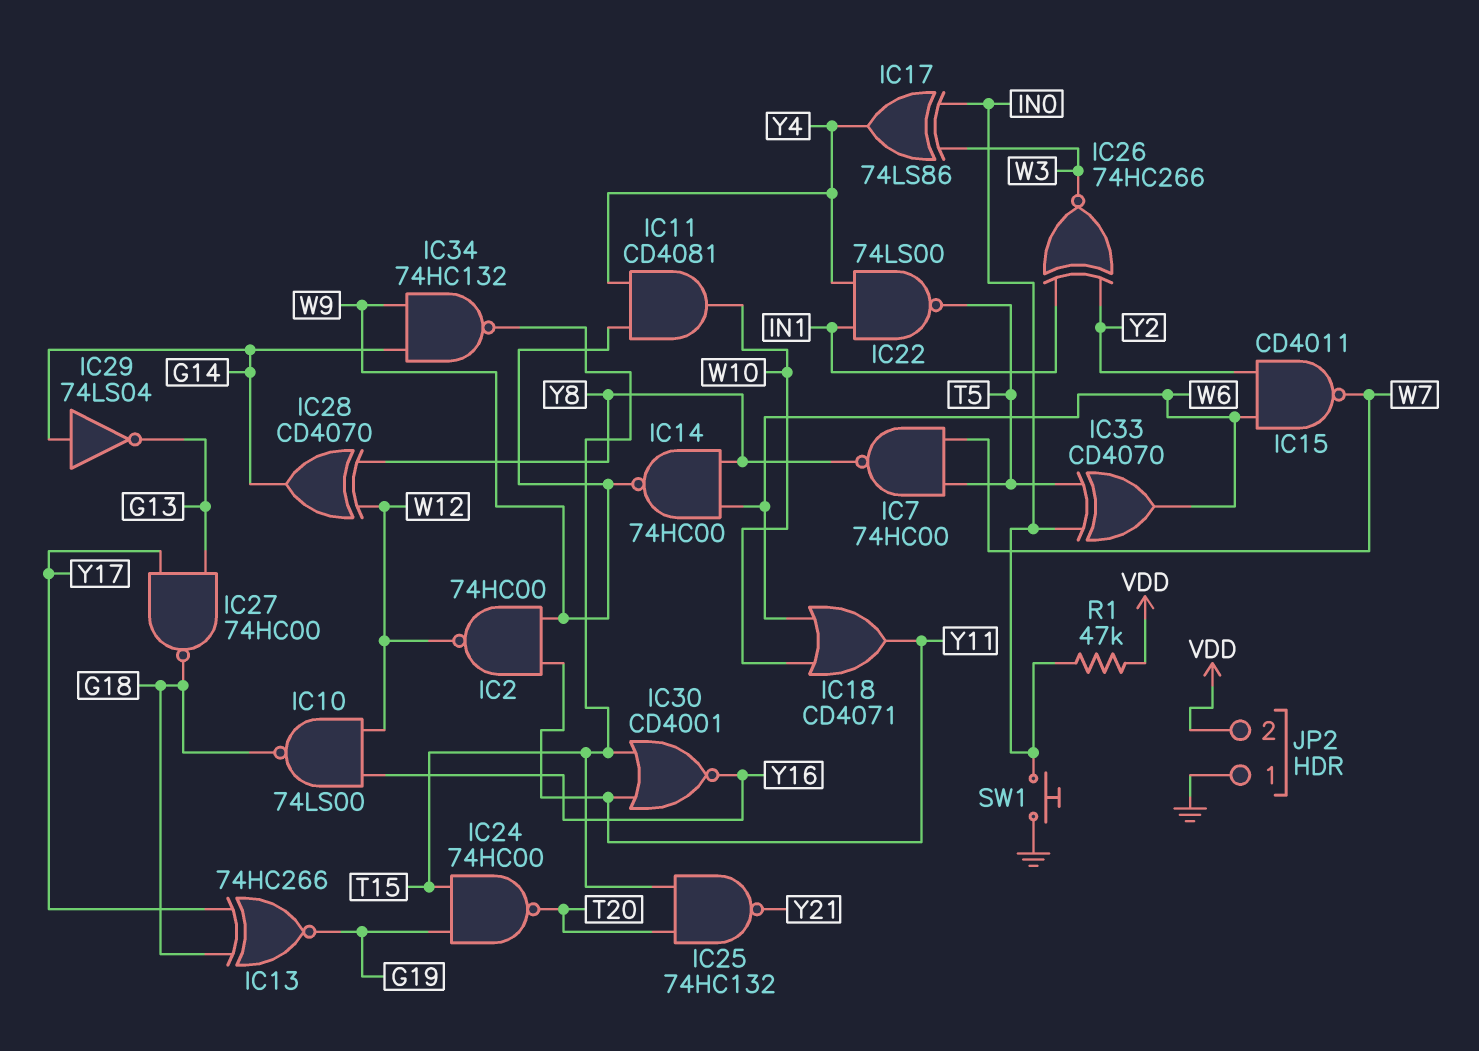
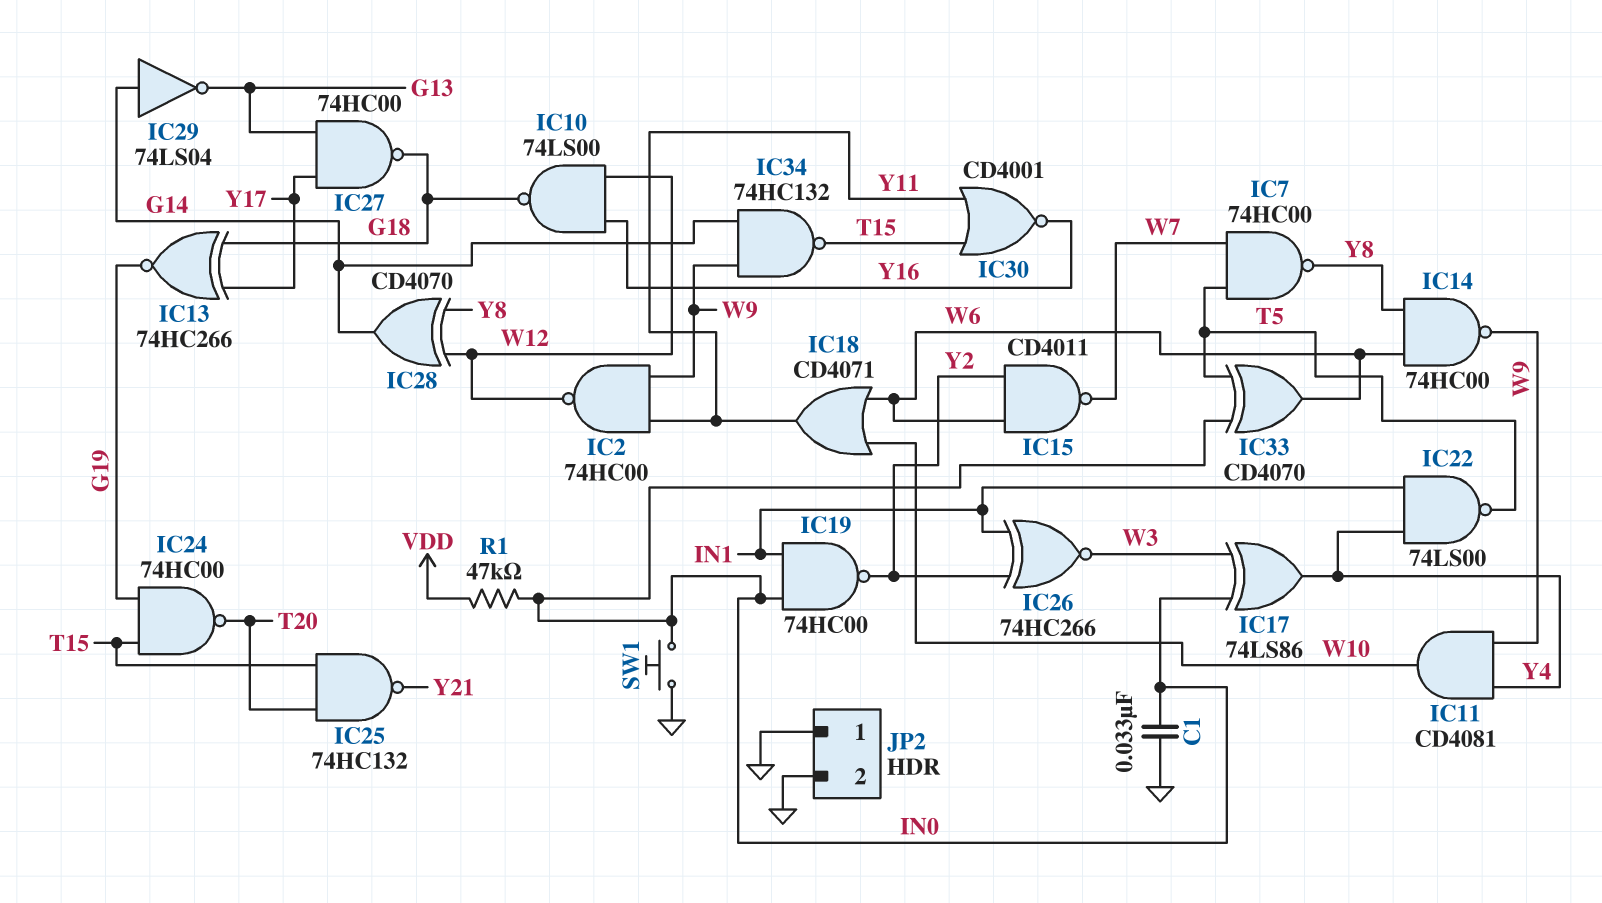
C1: none -> 33nF (GND, IN0)
IC19: none -> NAND 74HC00 (in IN0, in IN1, out Y2)
JP2 pin 2: VDD -> GND

